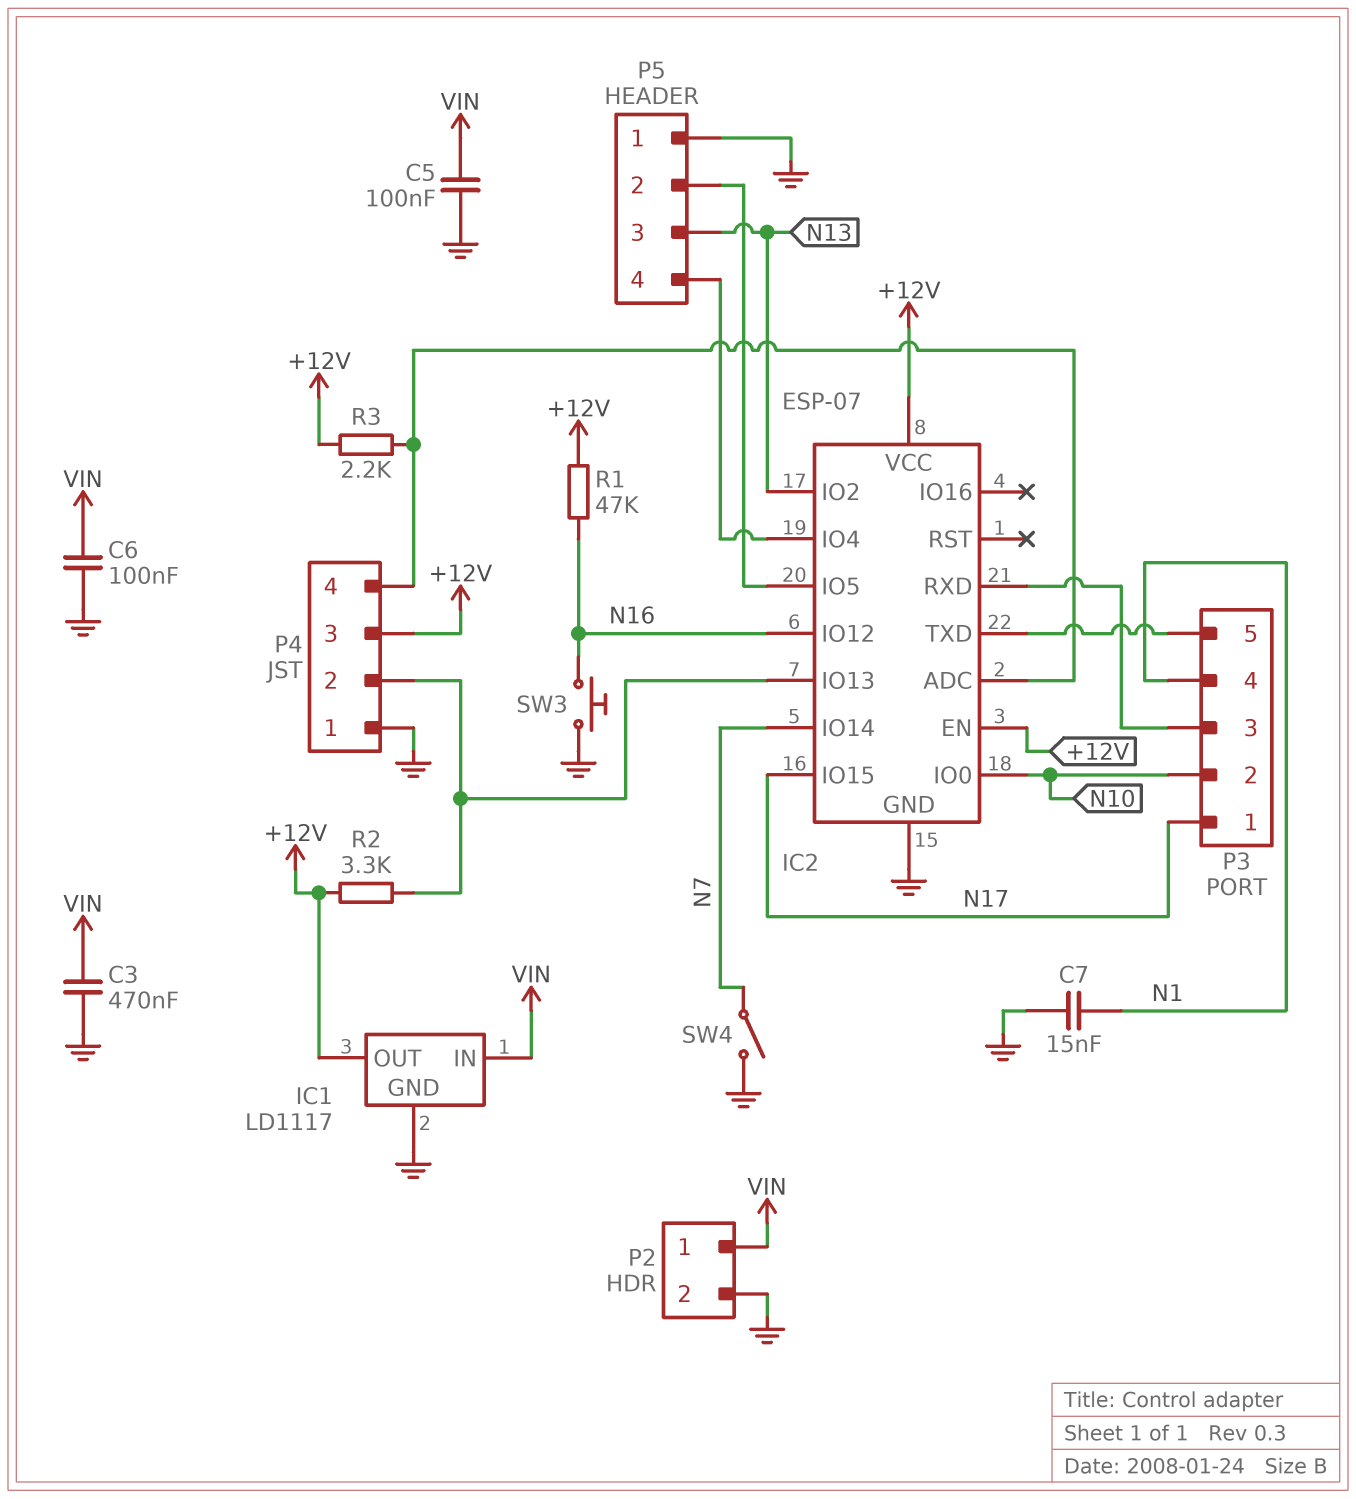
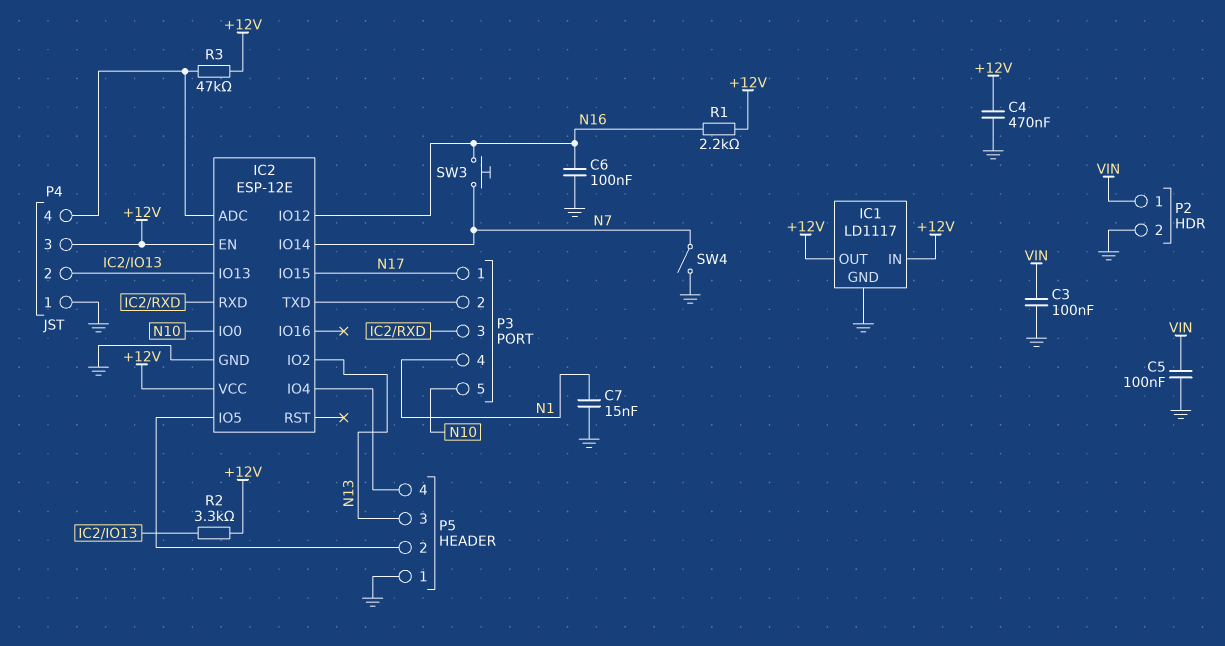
C3: 470nF (GND, VIN) -> 100nF (GND, VIN)
C4: none -> 470nF (+12V, GND)
C6: 100nF (GND, VIN) -> 100nF (GND, N16)
IC1 pin IN: VIN -> +12V
IC2: ESP-07 -> ESP-12E
P3 pin 2: N10 -> IC2/TXD
P3 pin 5: IC2/TXD -> N10
R1: 47k (+12V, N16) -> 2.2k (+12V, N16)
R3: 2.2k (+12V, IC2/ADC) -> 47k (+12V, IC2/ADC)
SW3: button (GND, N16) -> button (N7, N16)

